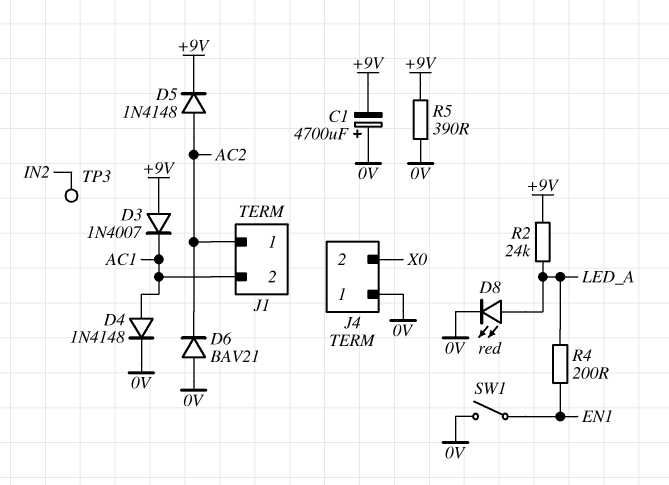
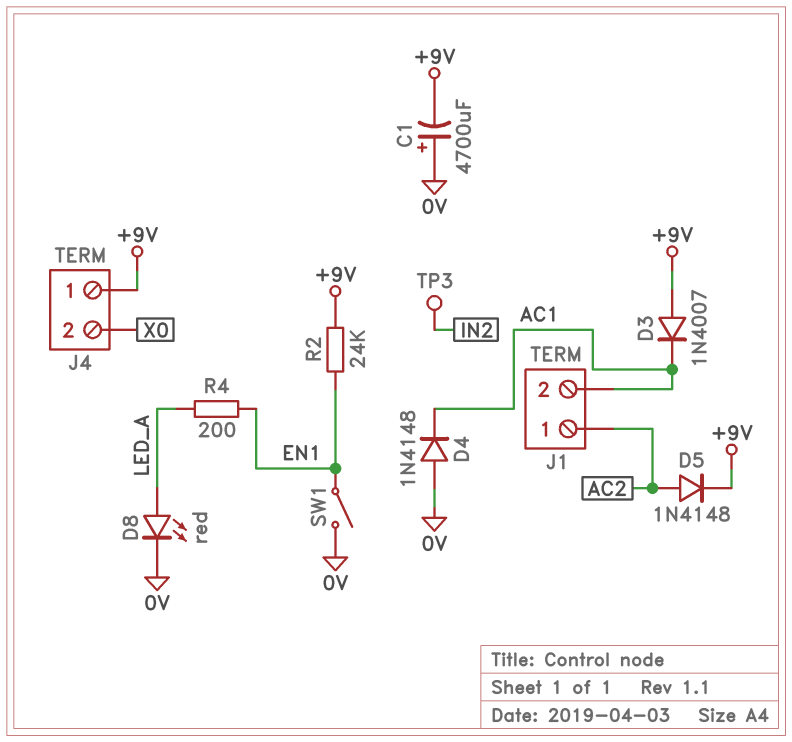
D4: diode 1N4148 (A AC1, K 0V) -> diode 1N4148 (A 0V, K AC1)
D6: diode BAV21 (A 0V, K AC2) -> none
J4 pin 1: 0V -> +9V
R2: 24k (+9V, LED_A) -> 24k (+9V, EN1)
R5: 390 (+9V, 0V) -> none

